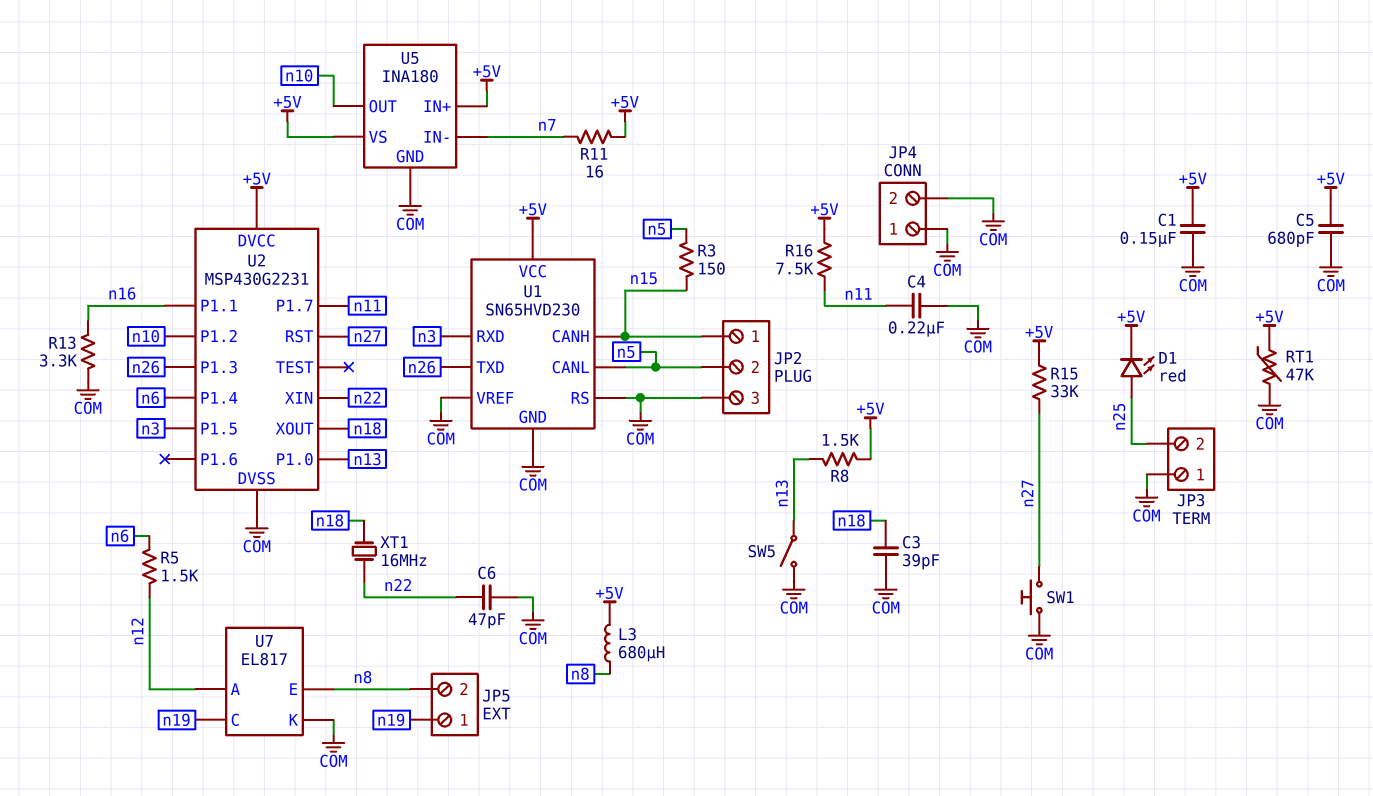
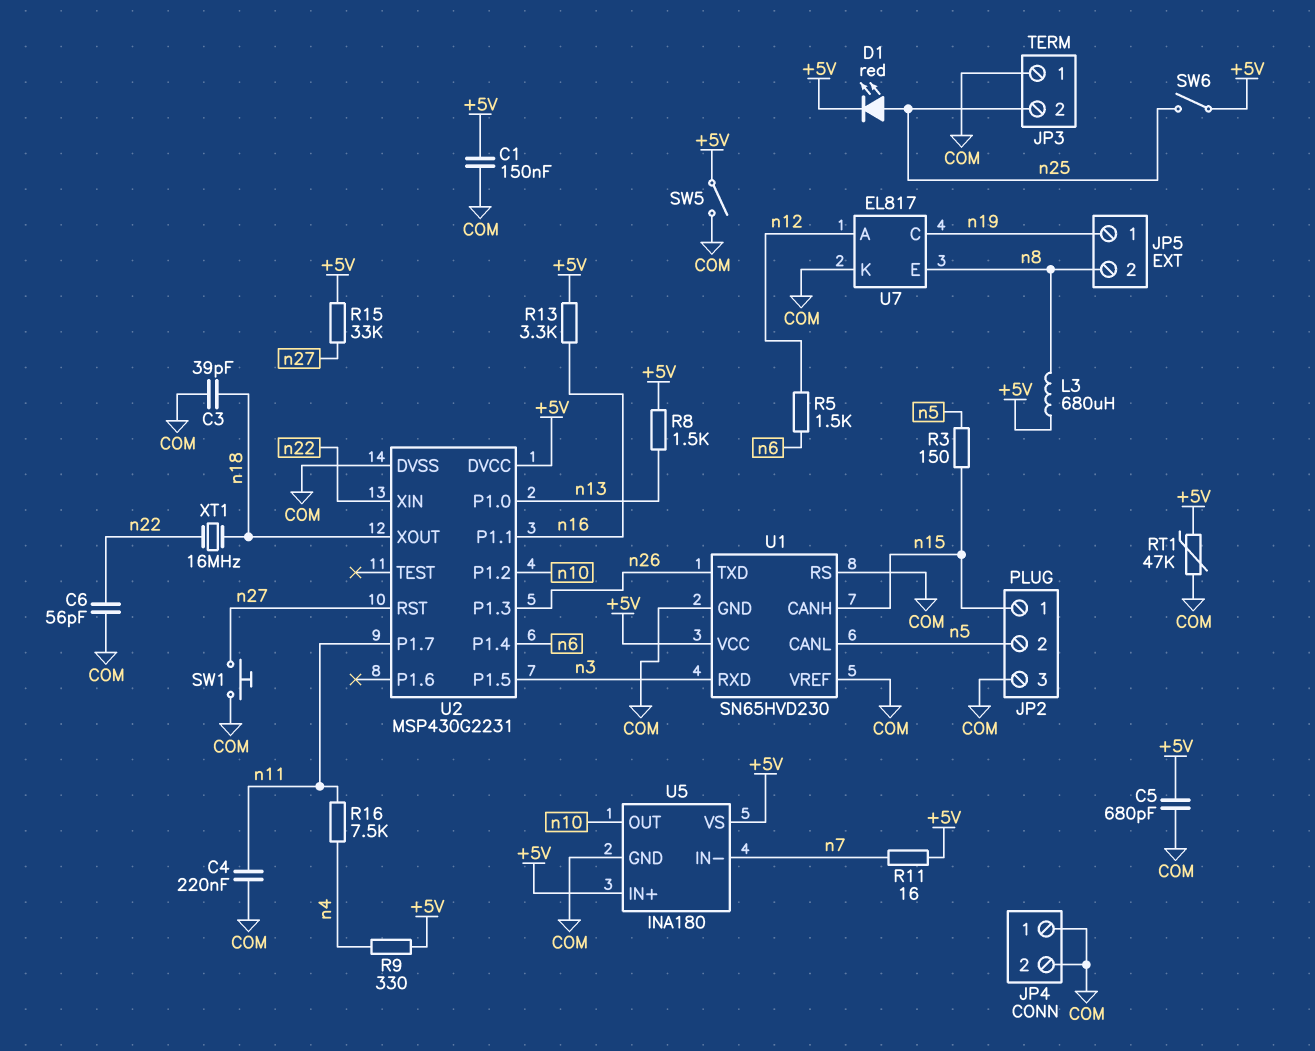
C6: 47pF (COM, n22) -> 56pF (COM, n22)
R9: none -> 330 (+5V, n4)
R13: 3.3k (COM, n16) -> 3.3k (+5V, n16)
R16: 7.5k (+5V, n11) -> 7.5k (n4, n11)
SW5: switch (COM, n13) -> switch (+5V, COM)
SW6: none -> switch (+5V, n25)

